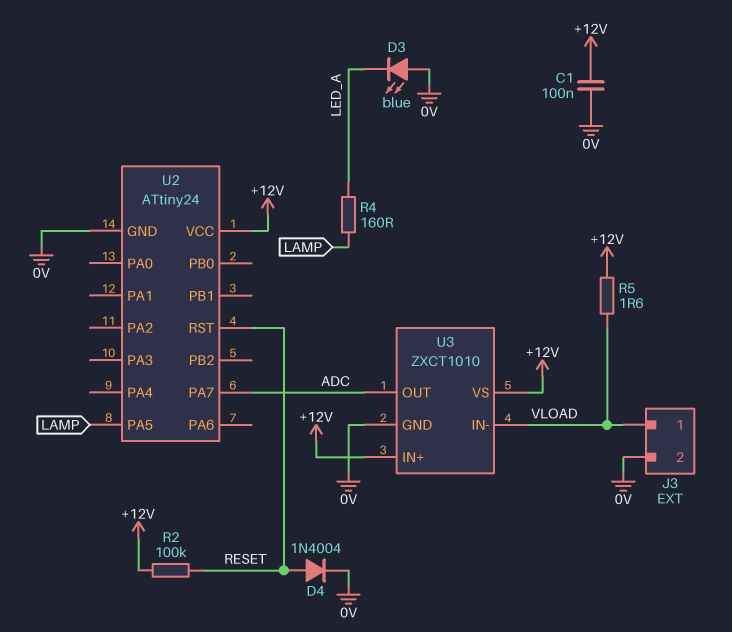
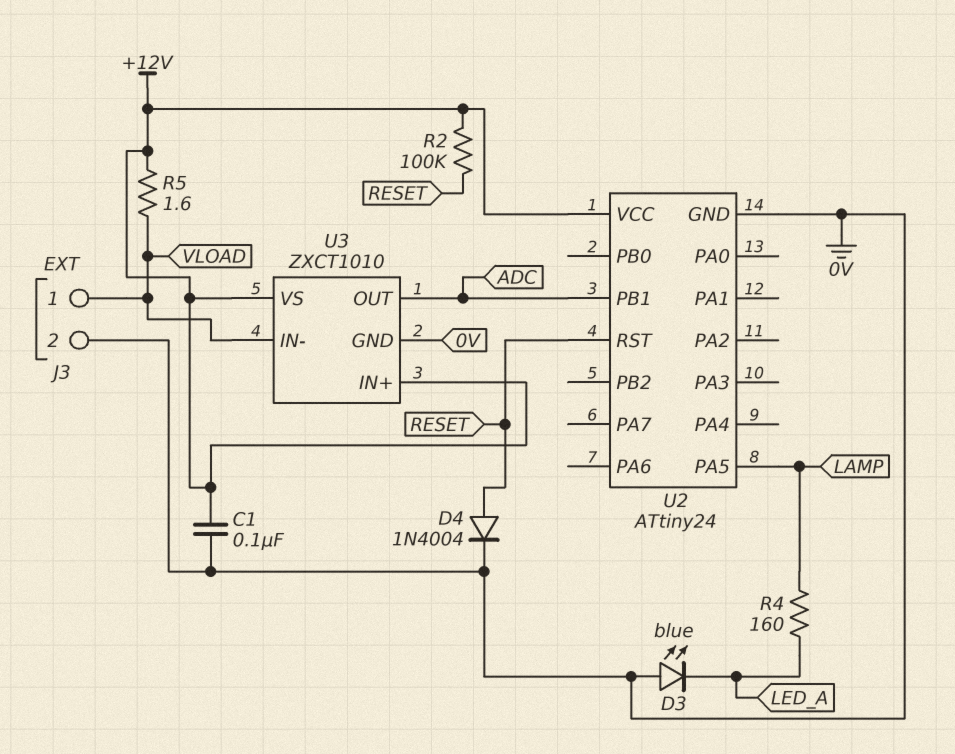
U2 pin PA7: ADC -> none
U2 pin PB1: none -> ADC

